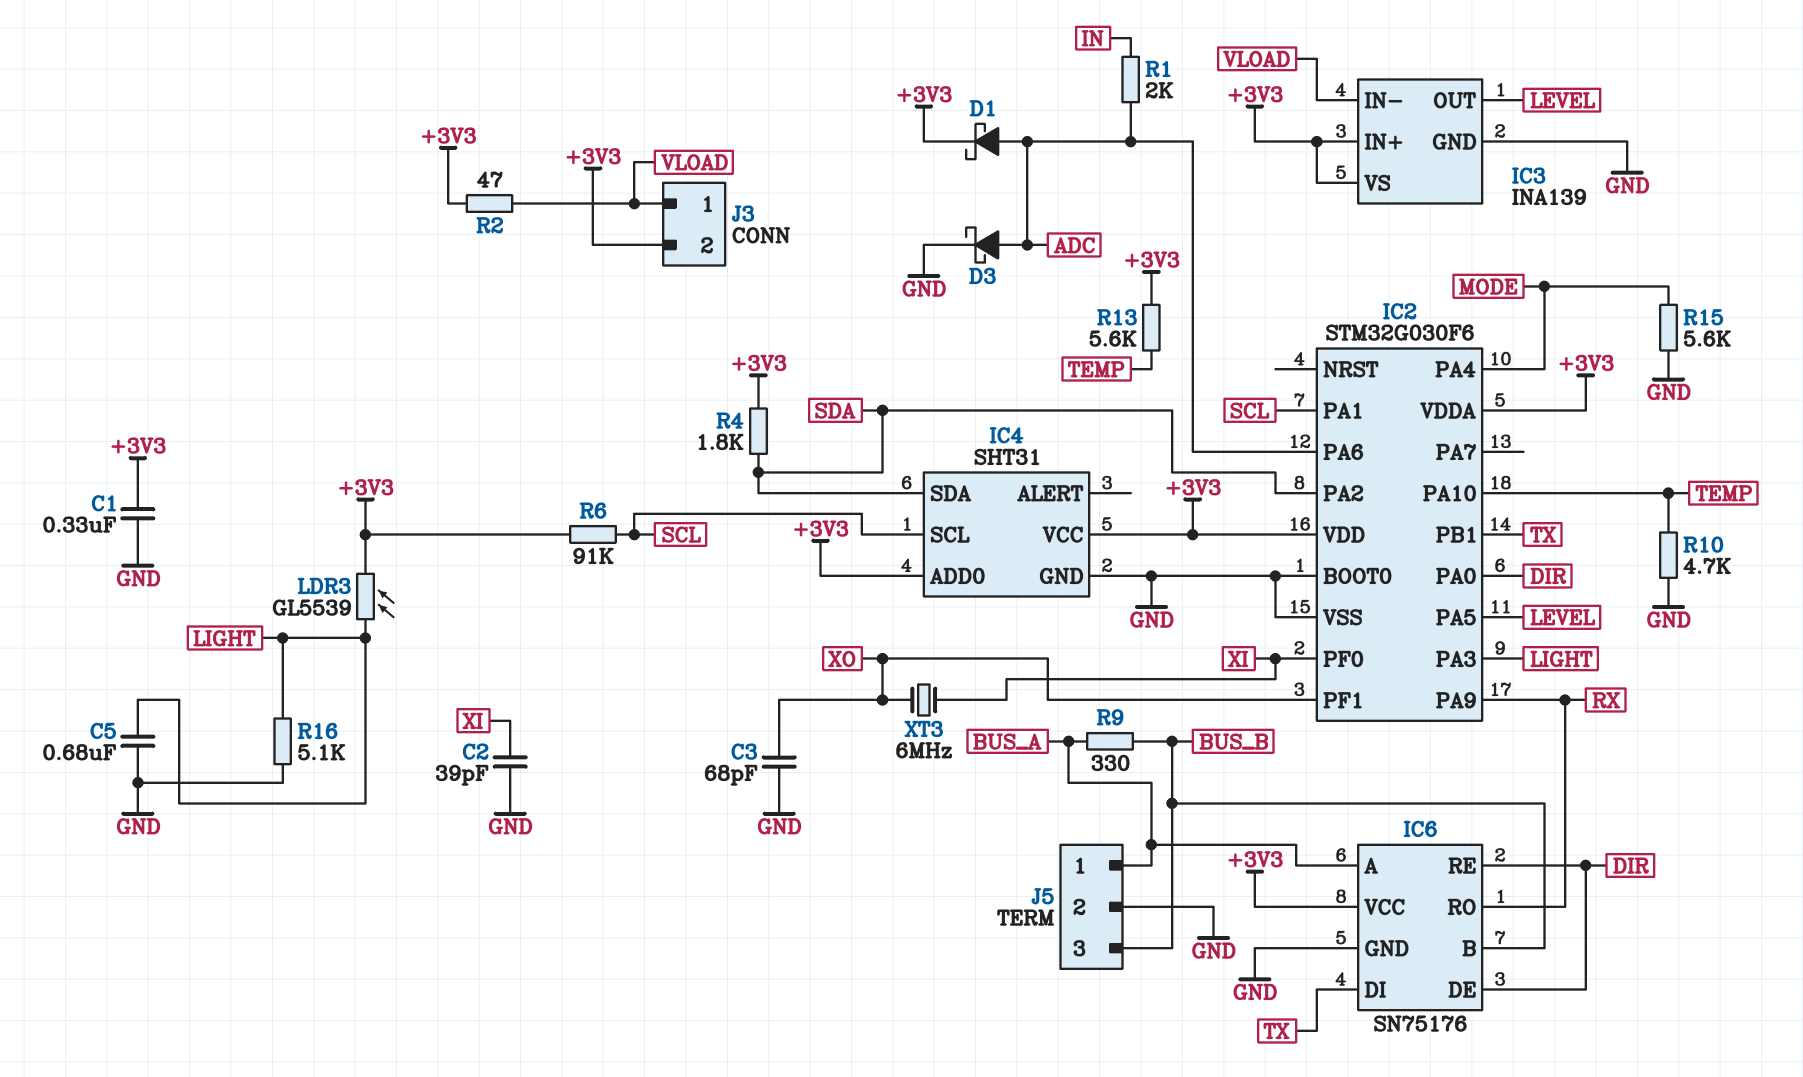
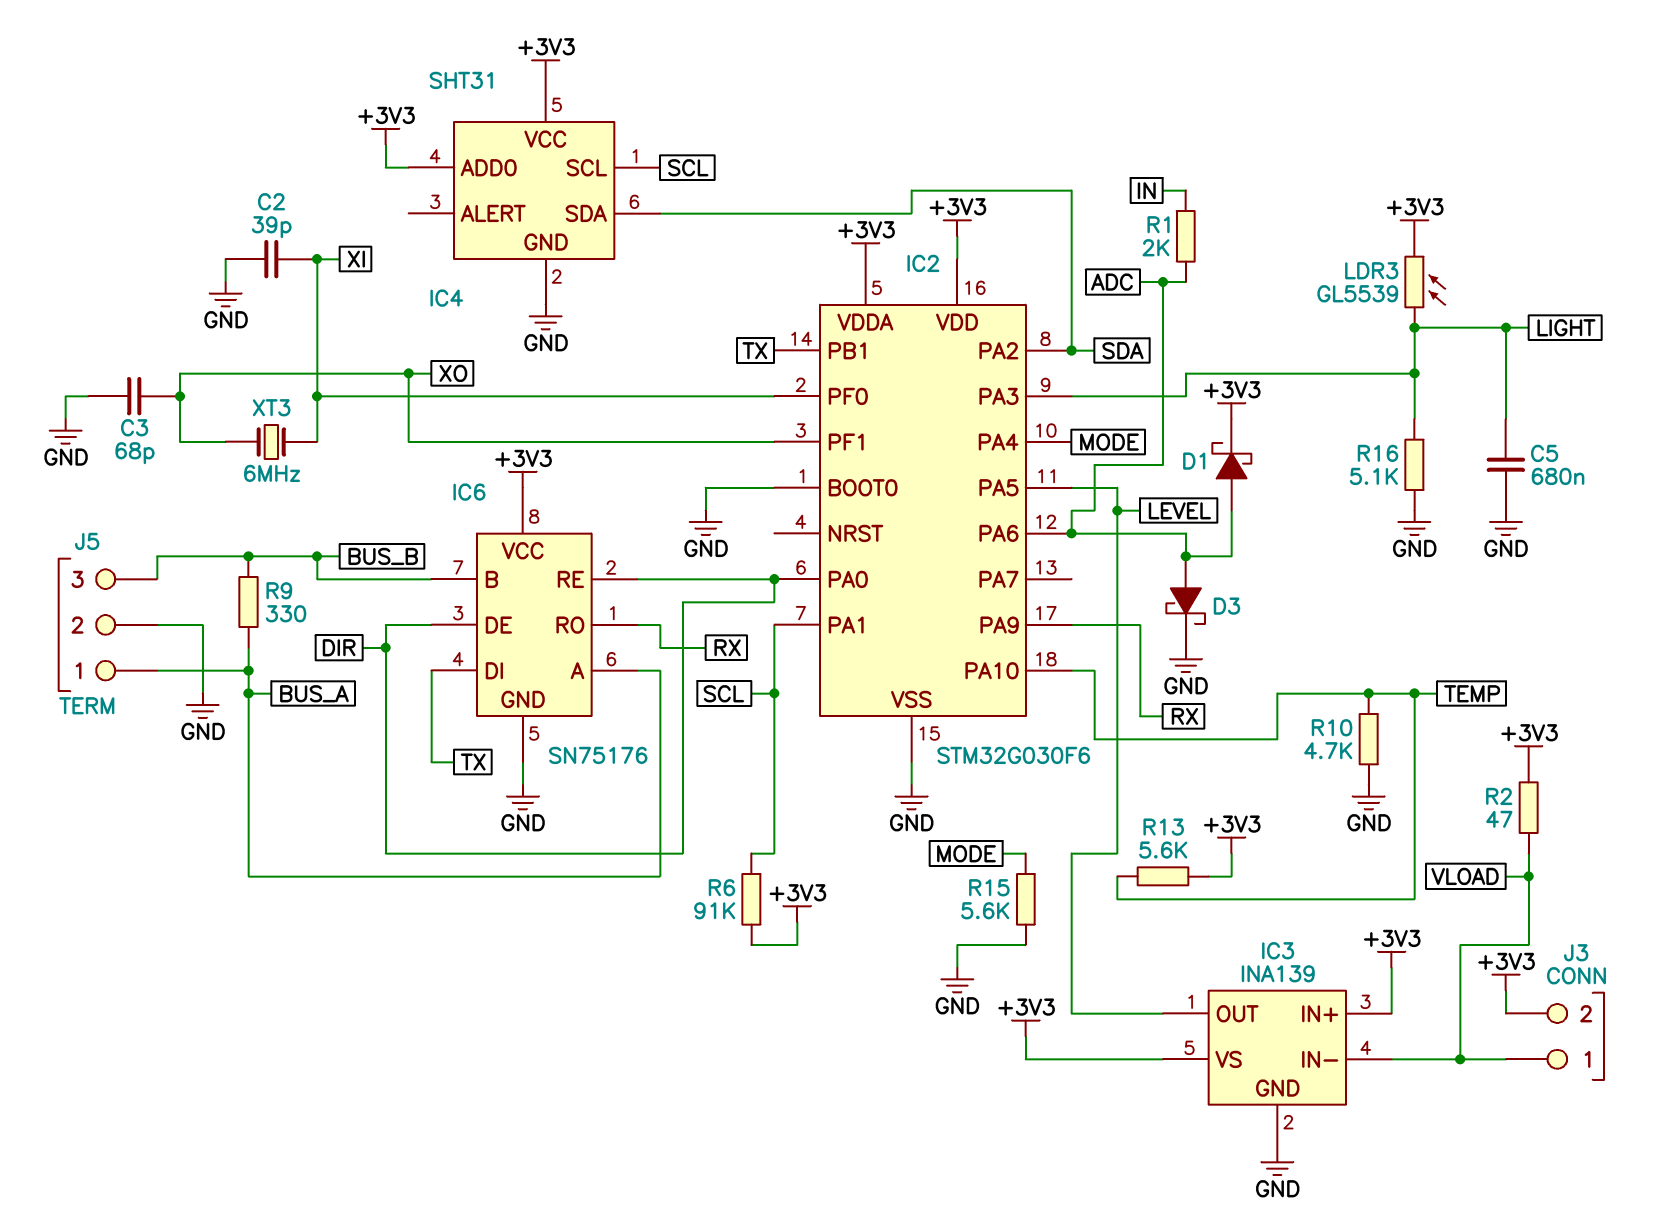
C1: 330nF (+3V3, GND) -> none
R4: 1.8k (+3V3, SDA) -> none

